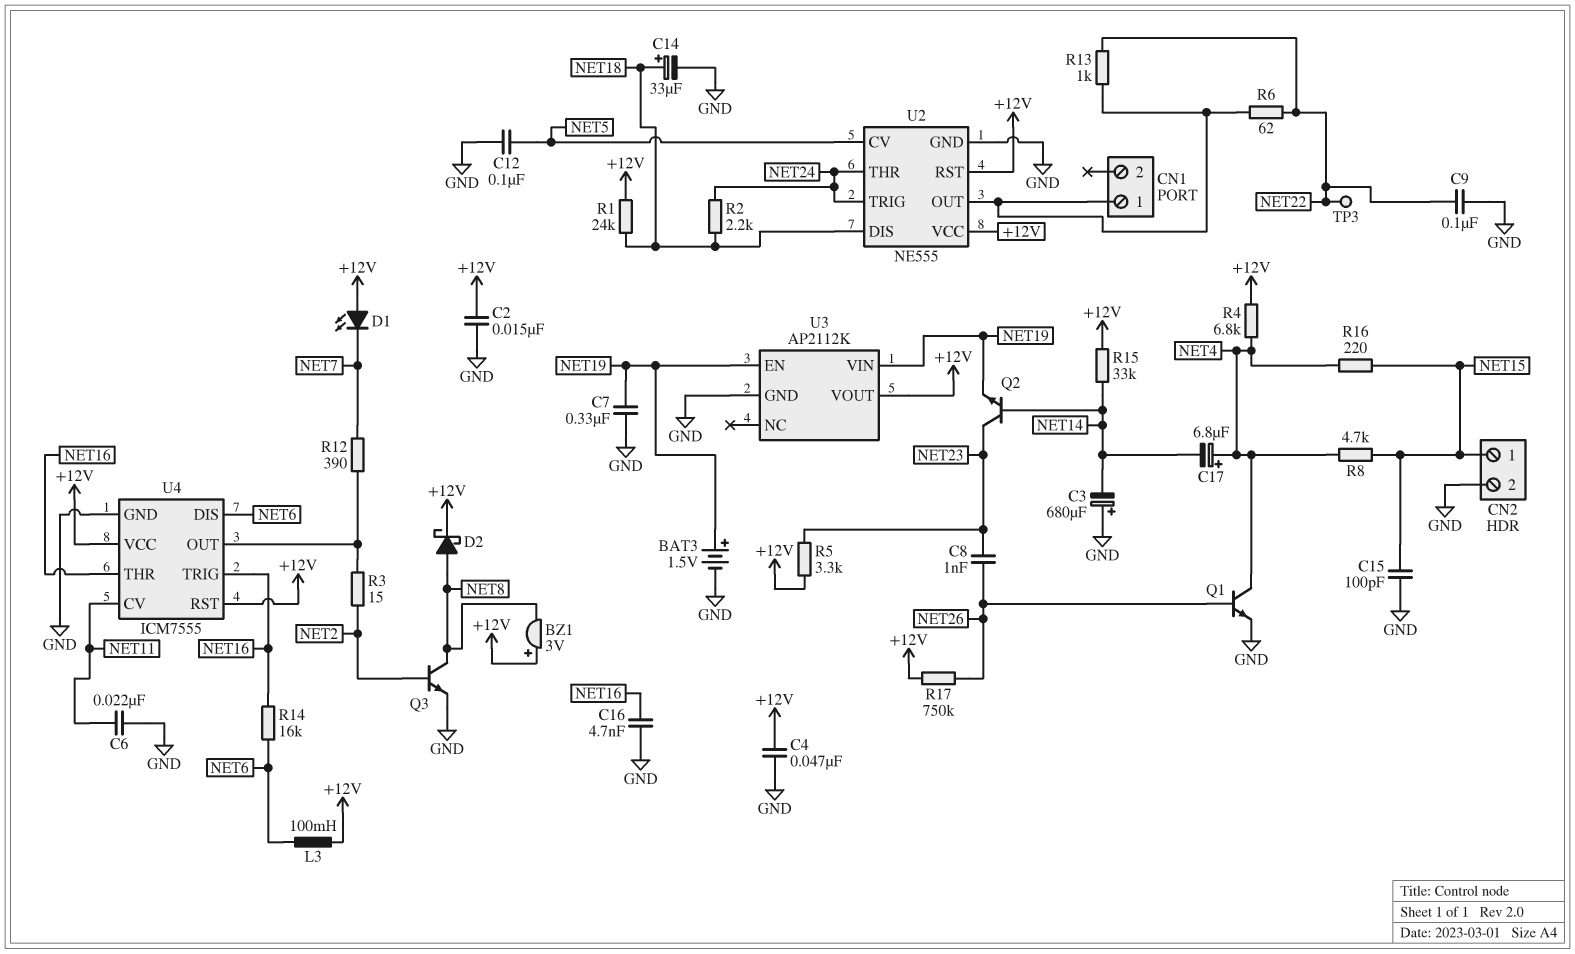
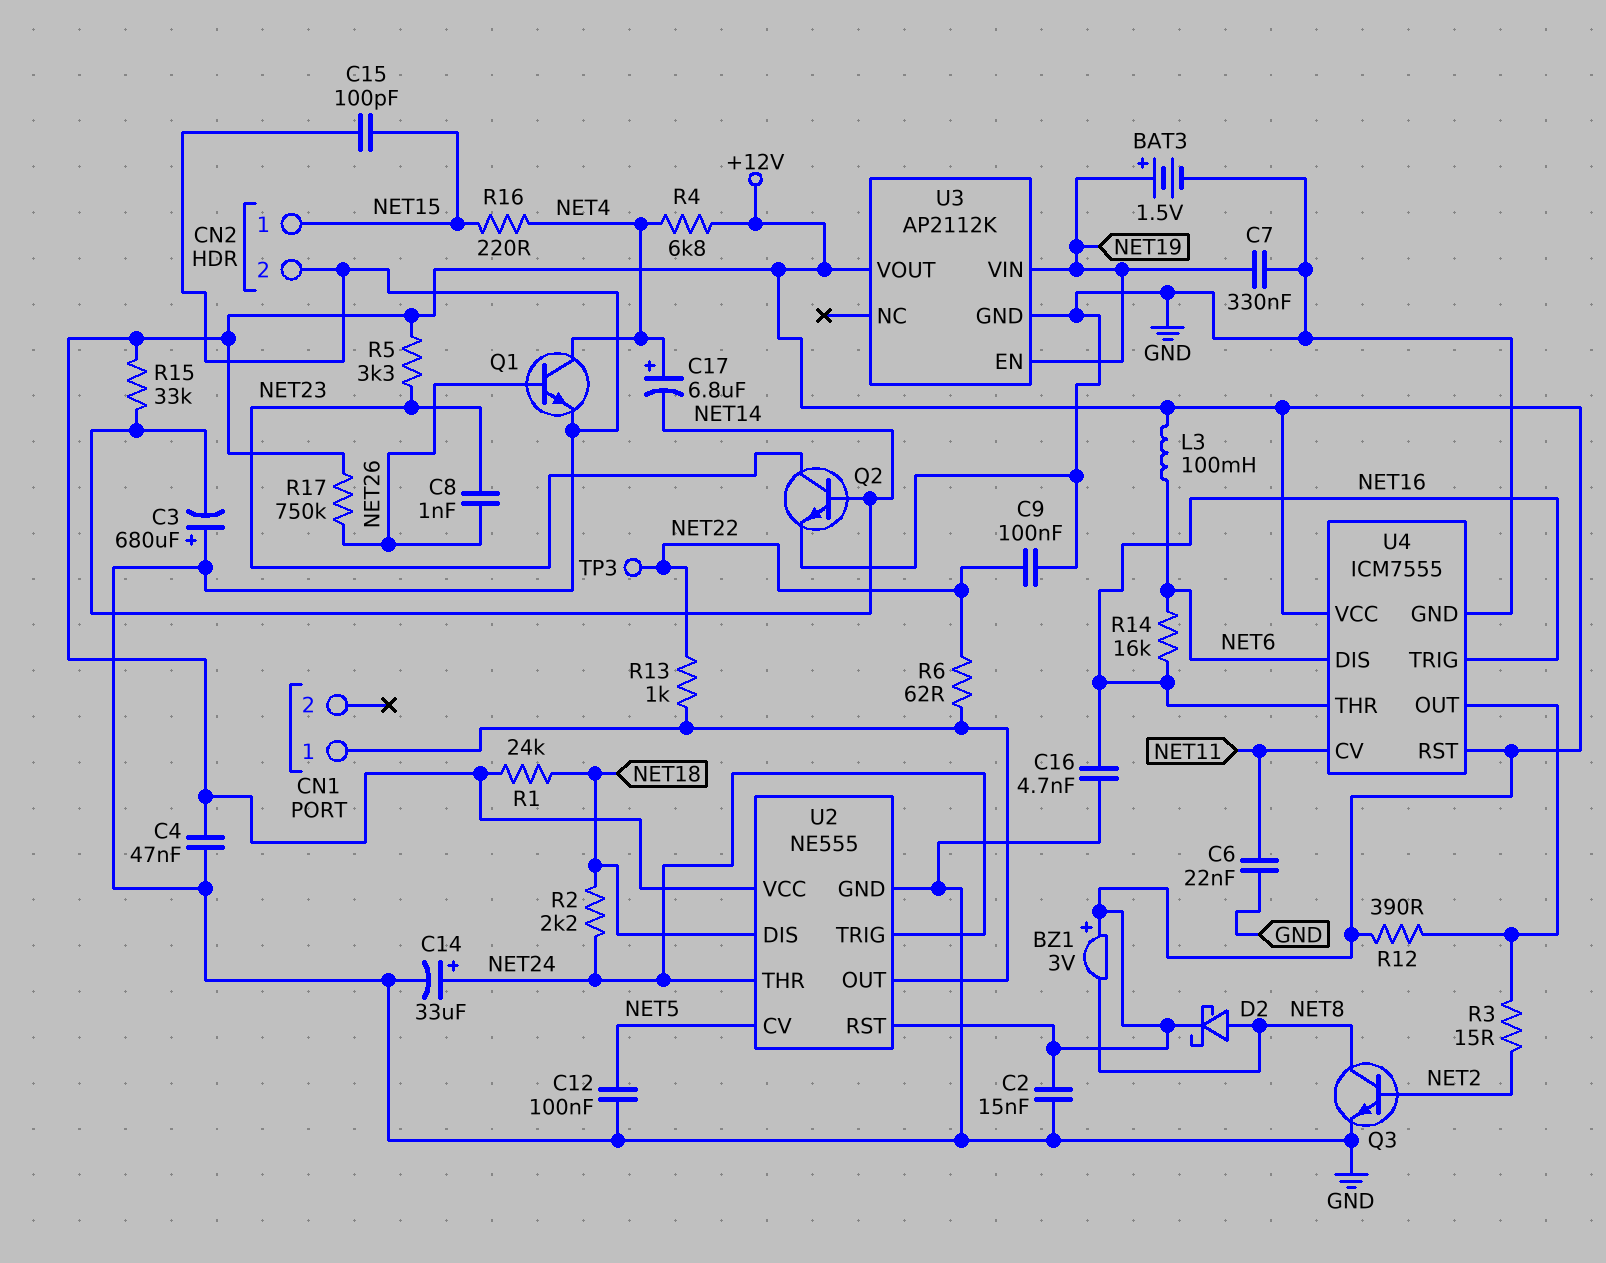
C14: 33uF (plus NET18, minus GND) -> 33uF (plus NET24, minus GND)
D1: LED (A +12V, K NET7) -> none
Q2: NPN (B NET14, C NET23, E NET19) -> NPN (B NET14, C NET23, E GND)
R8: 4.7k (NET4, NET15) -> none
R12: 390 (NET7, U4/OUT) -> 390 (+12V, U4/OUT)

